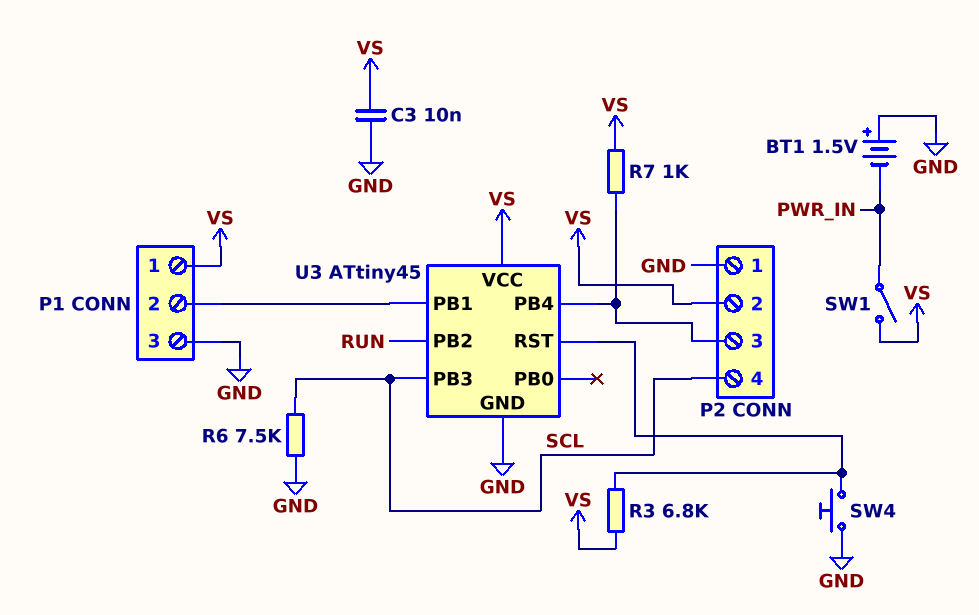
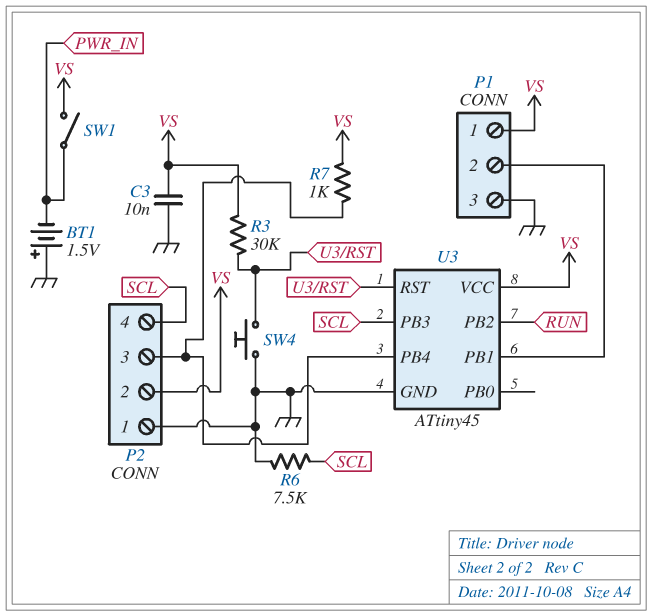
R3: 6.8k (U3/RST, VS) -> 30k (U3/RST, VS)

